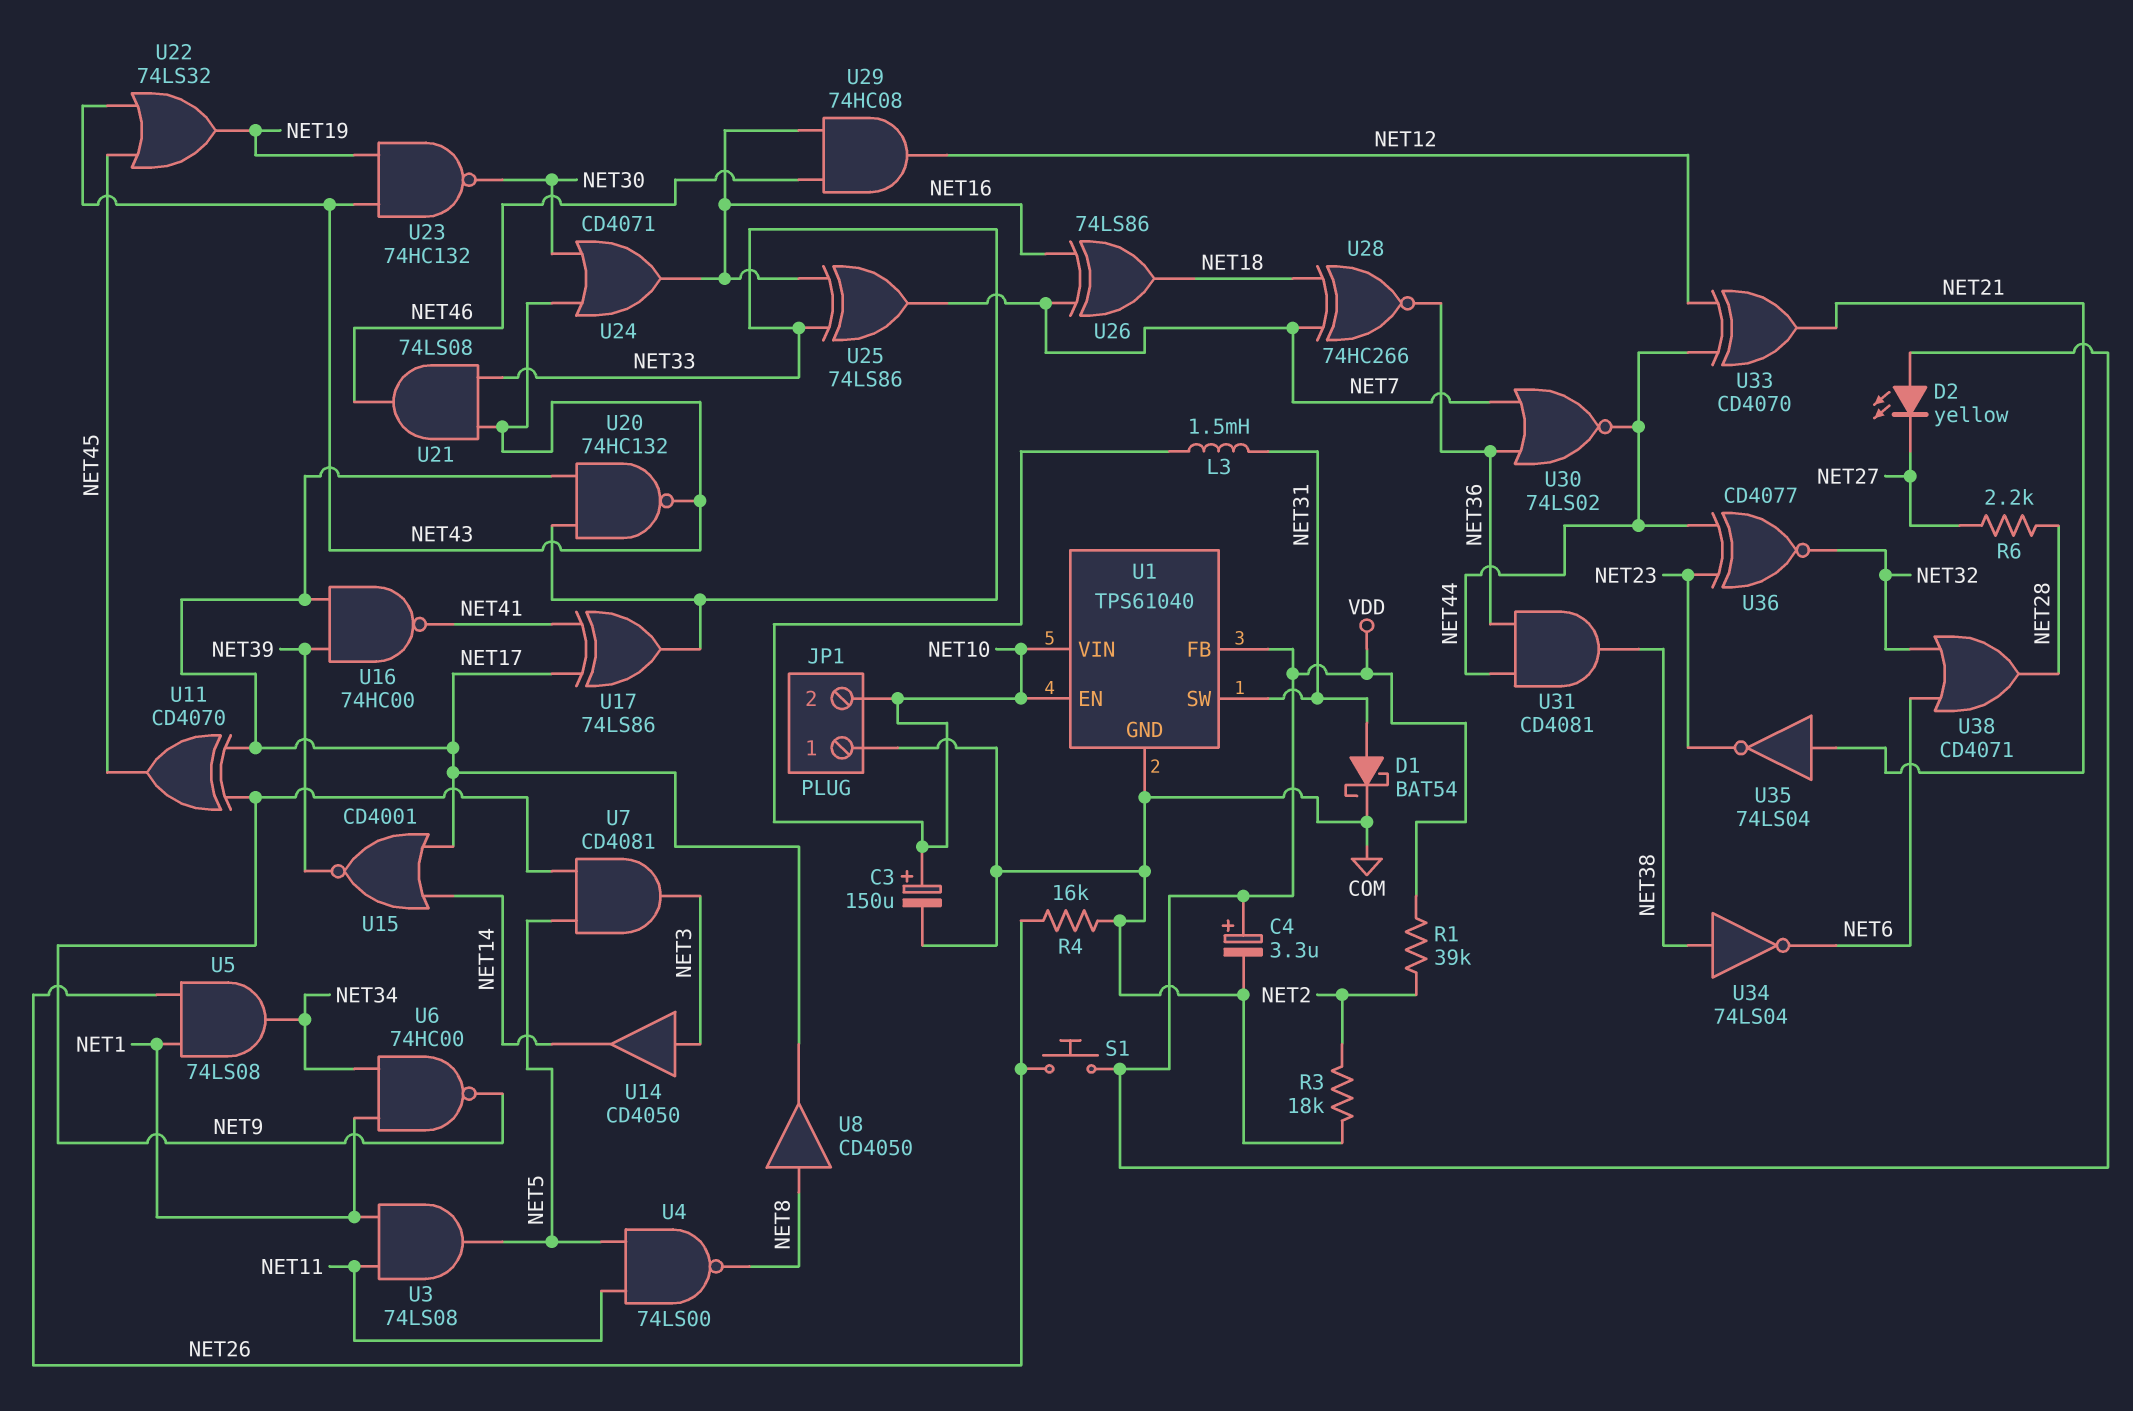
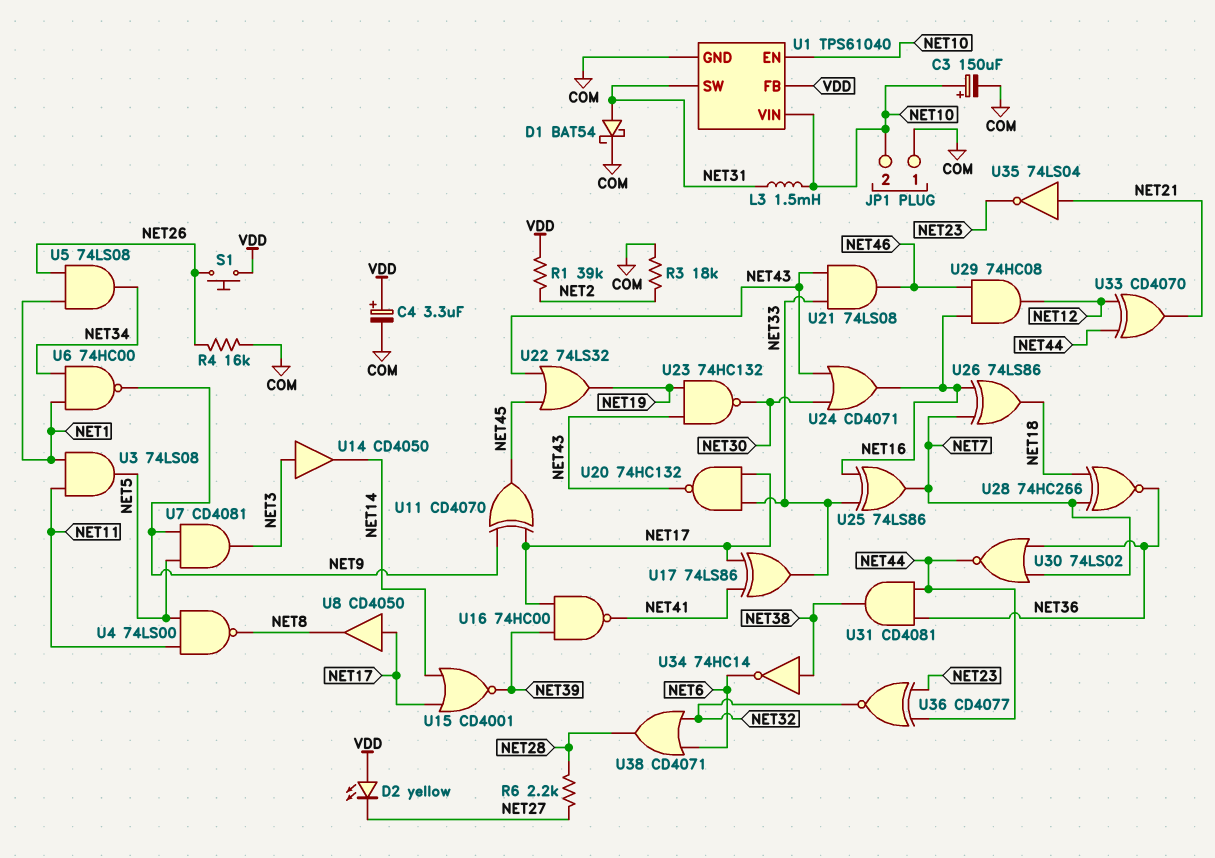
U8: buffer CD4050 (in NET8, out NET17) -> buffer CD4050 (in NET17, out NET8)
U34: NOT 74LS04 (in NET38, out NET6) -> NOT 74HC14 (in NET38, out NET6)

